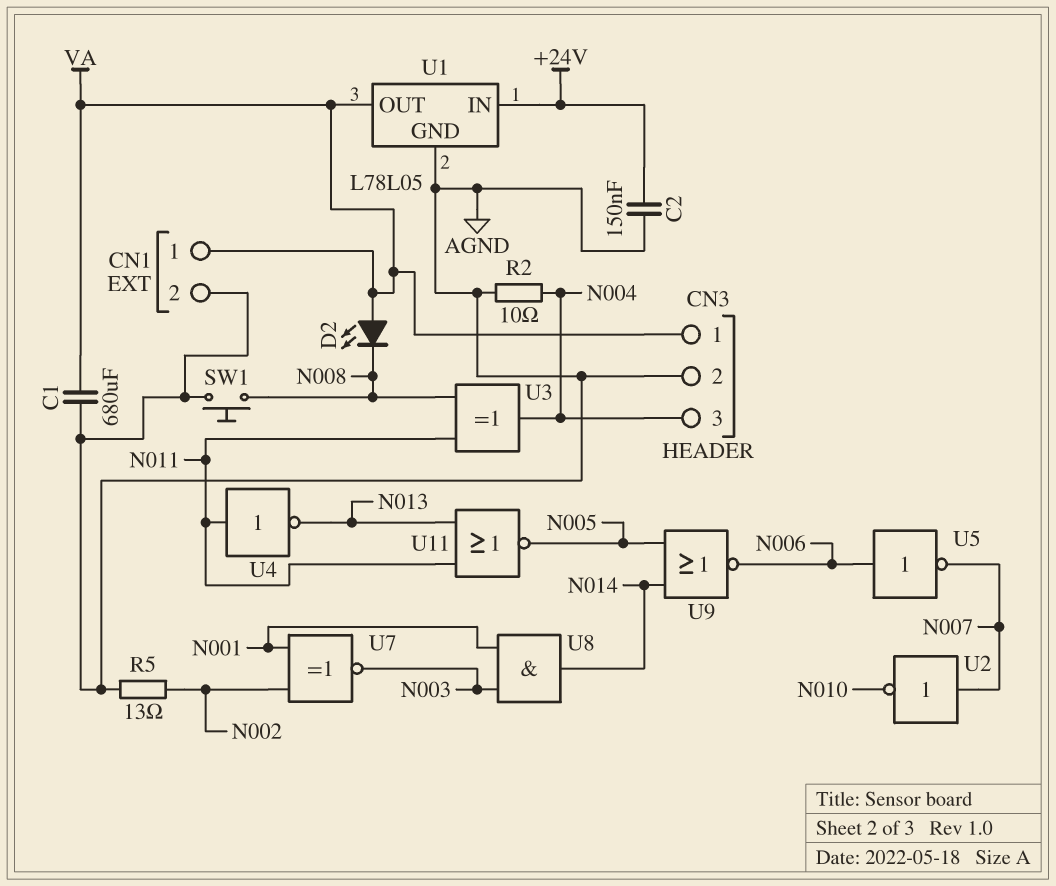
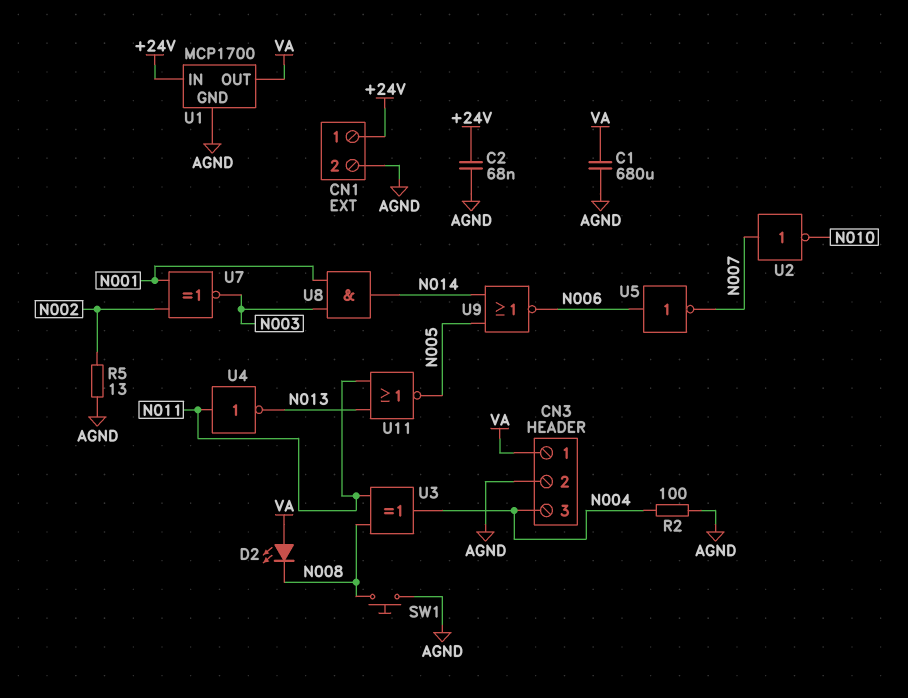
C2: 150nF (+24V, AGND) -> 68nF (+24V, AGND)
CN1 pin 1: VA -> +24V
R2: 10 (AGND, N004) -> 100 (AGND, N004)
U1: L78L05 -> MCP1700

